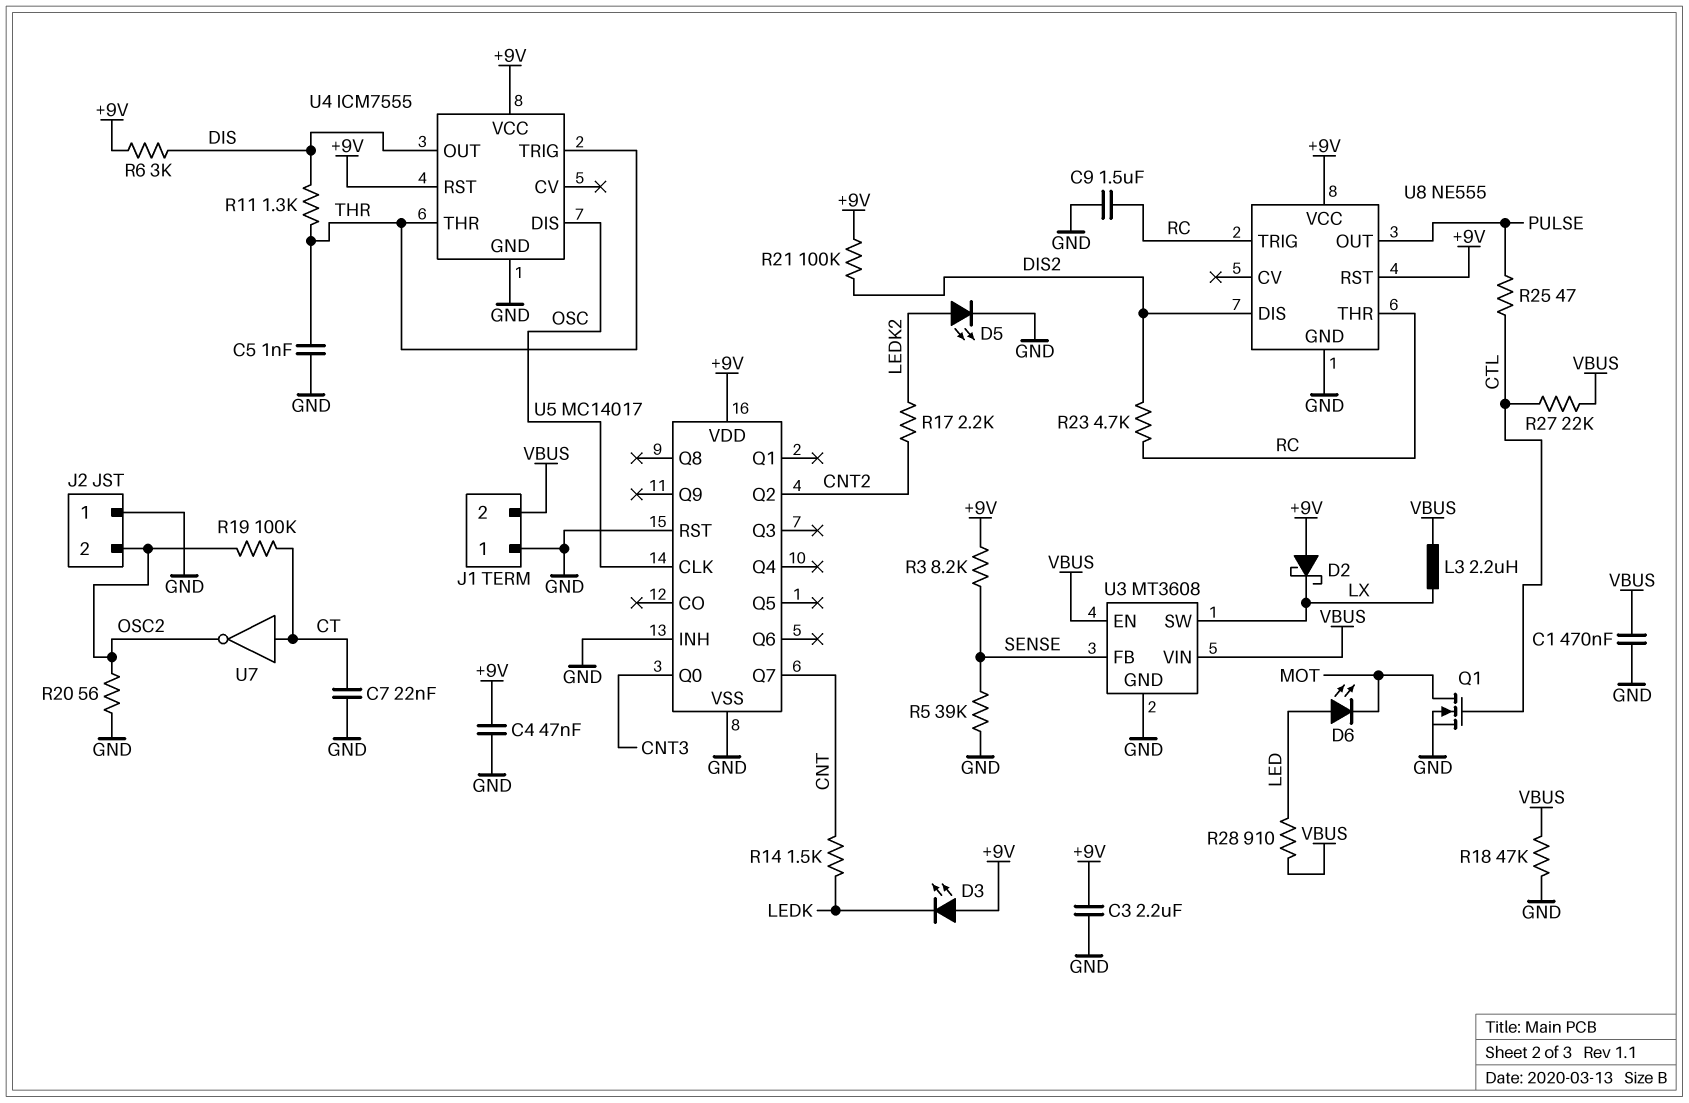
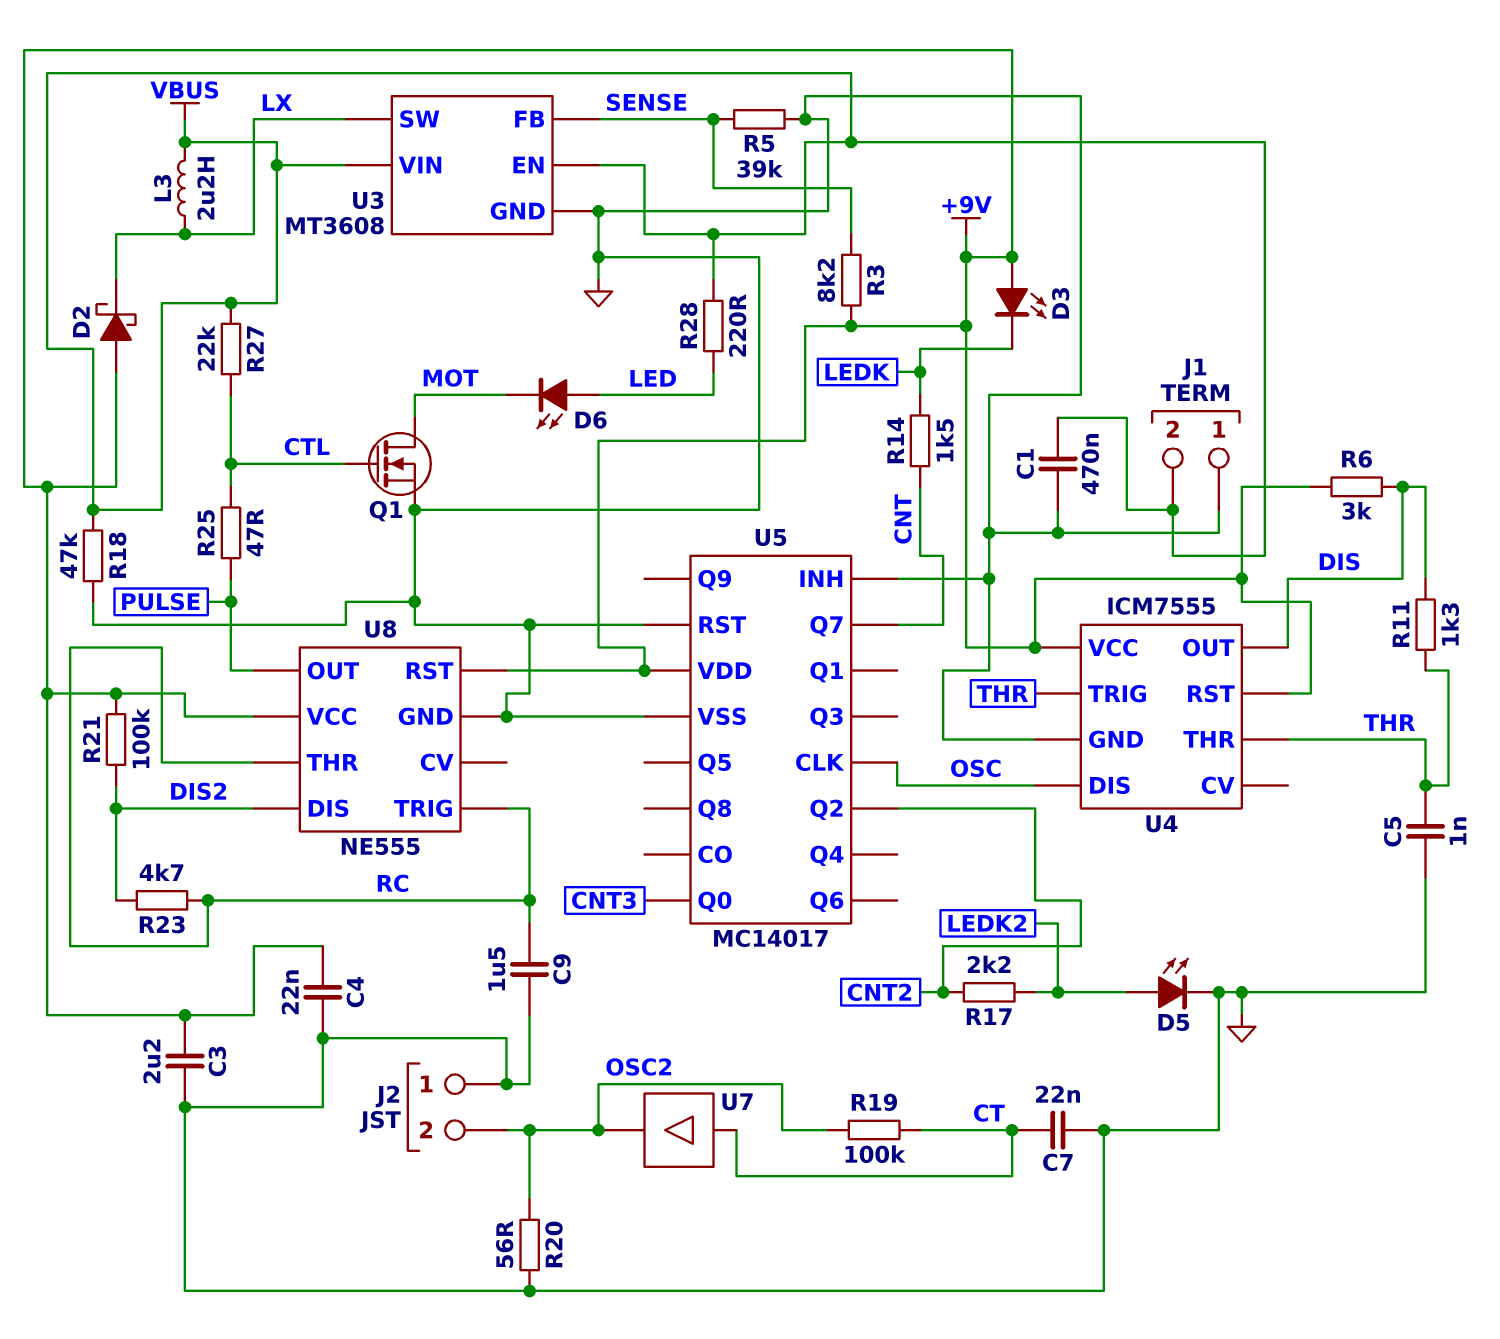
C4: 47nF (+9V, GND) -> 22nF (+9V, GND)
R28: 910 (LED, VBUS) -> 220 (LED, VBUS)
U7: NOT (in CT, out OSC2) -> buffer (in CT, out OSC2)

